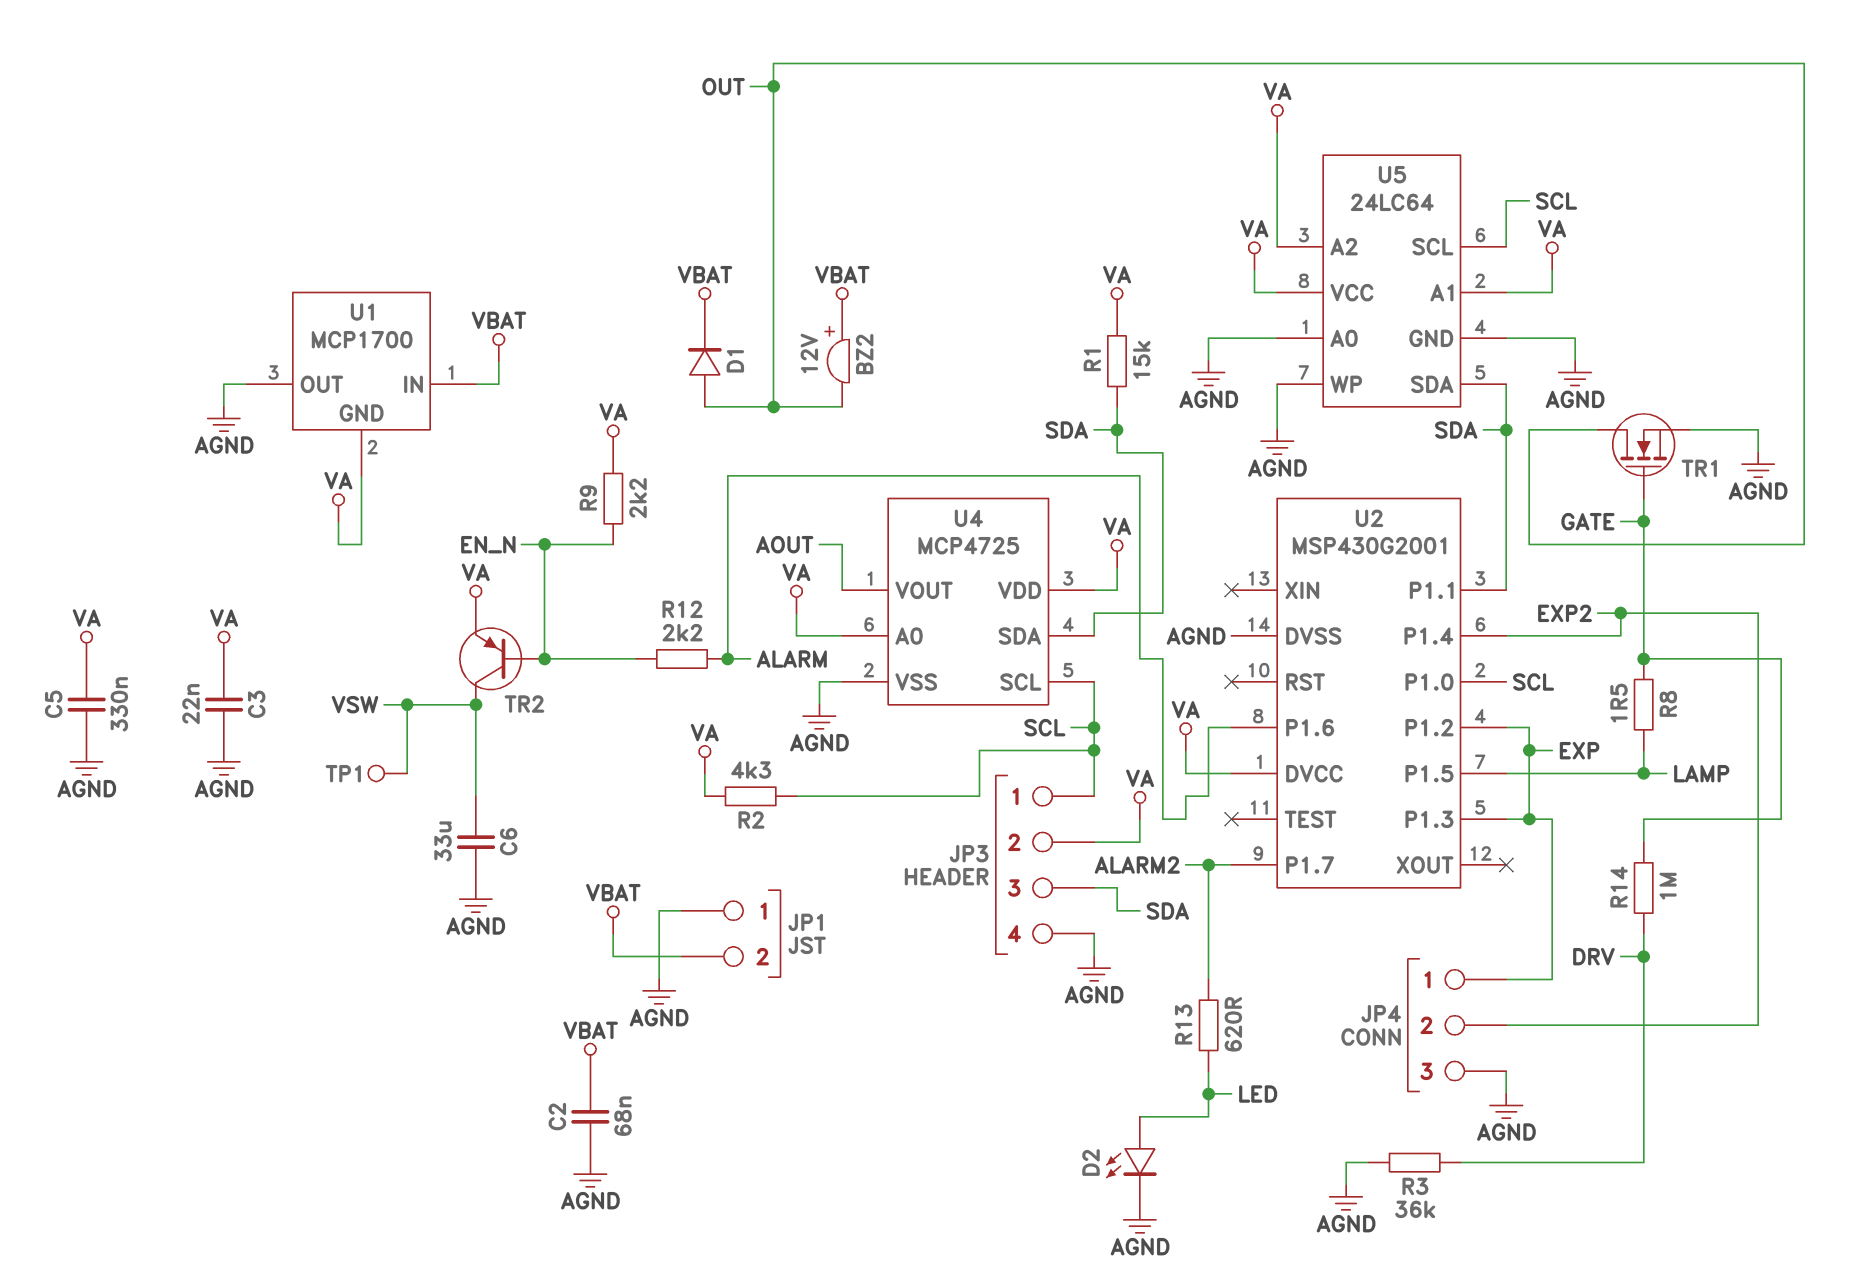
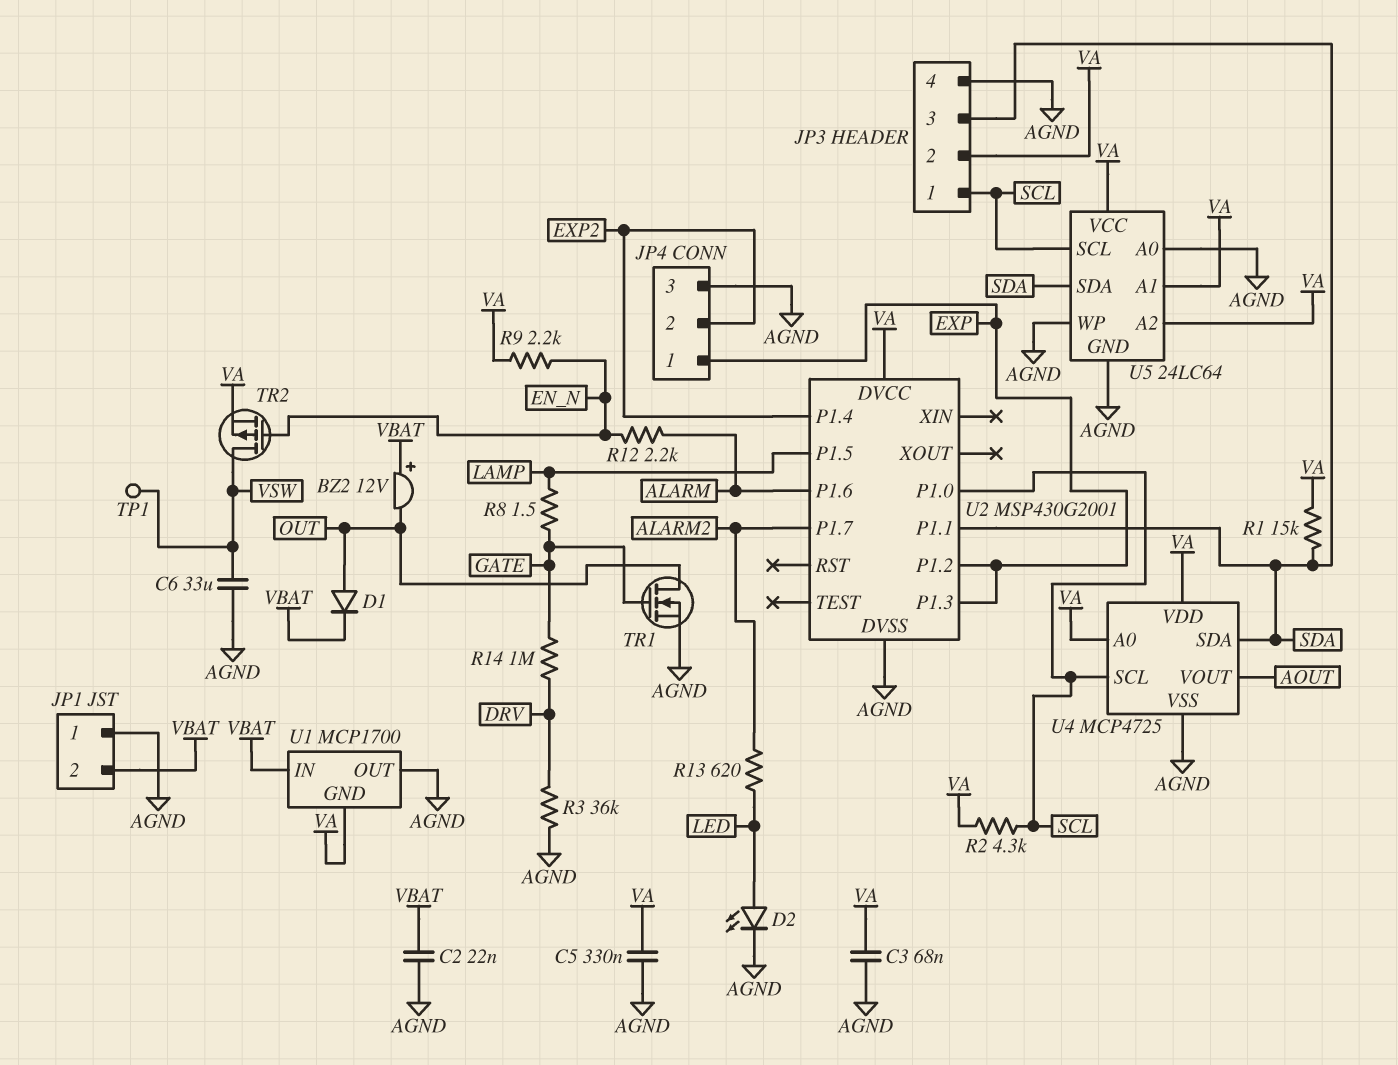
C2: 68nF (AGND, VBAT) -> 22nF (AGND, VBAT)
C3: 22nF (AGND, VA) -> 68nF (AGND, VA)
TR2: PNP (B EN_N, C VSW, E VA) -> PMOS (G EN_N, D VSW, S VA)

